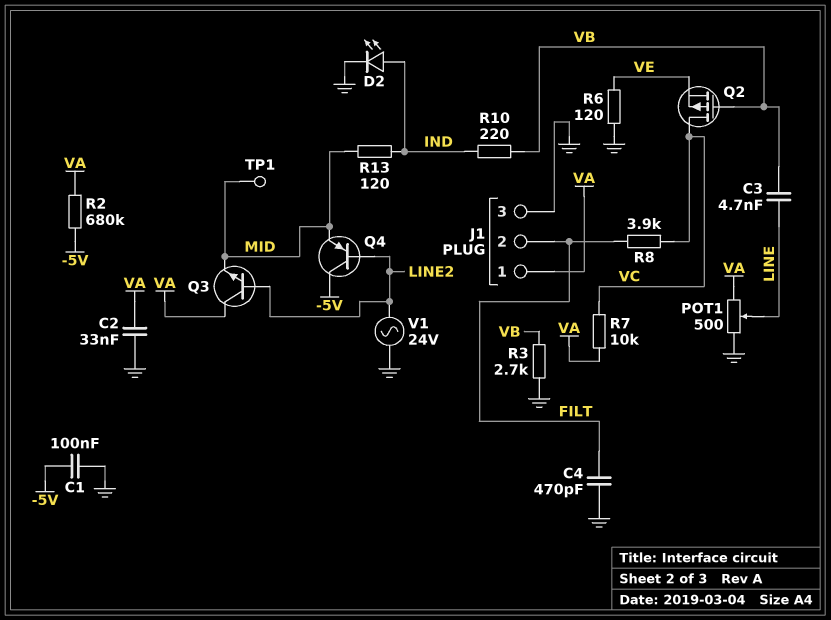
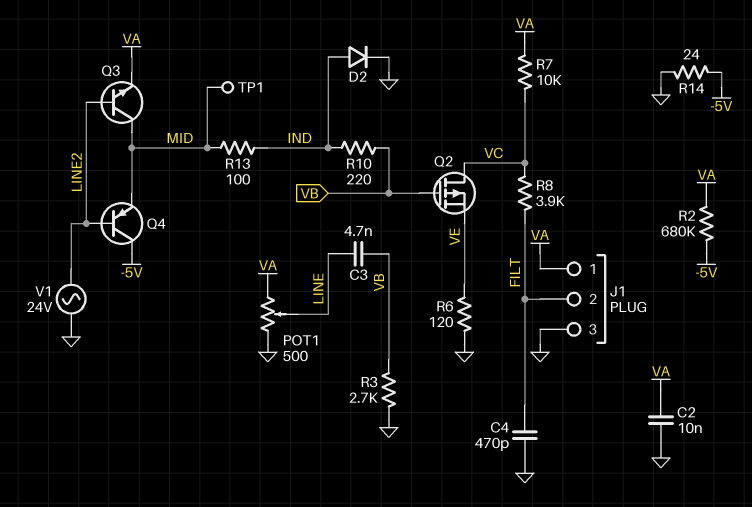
C1: 100nF (-5V, GND) -> none
C2: 33nF (GND, VA) -> 10nF (GND, VA)
D2: LED (A IND, K GND) -> diode (A IND, K GND)
Q3: NPN (B LINE2, C VA, E MID) -> NPN (B LINE2, C MID, E VA)
R13: 120 (IND, MID) -> 100 (IND, MID)
R14: none -> 24 (-5V, GND)

